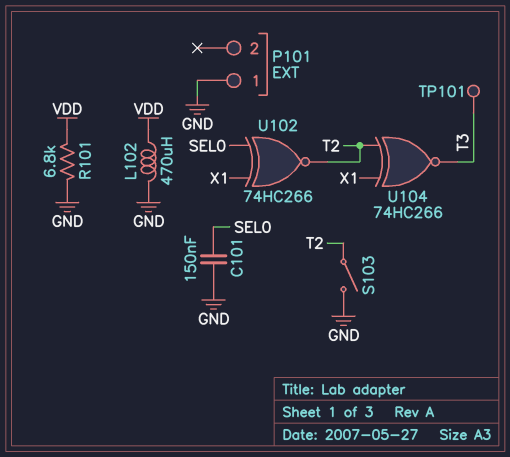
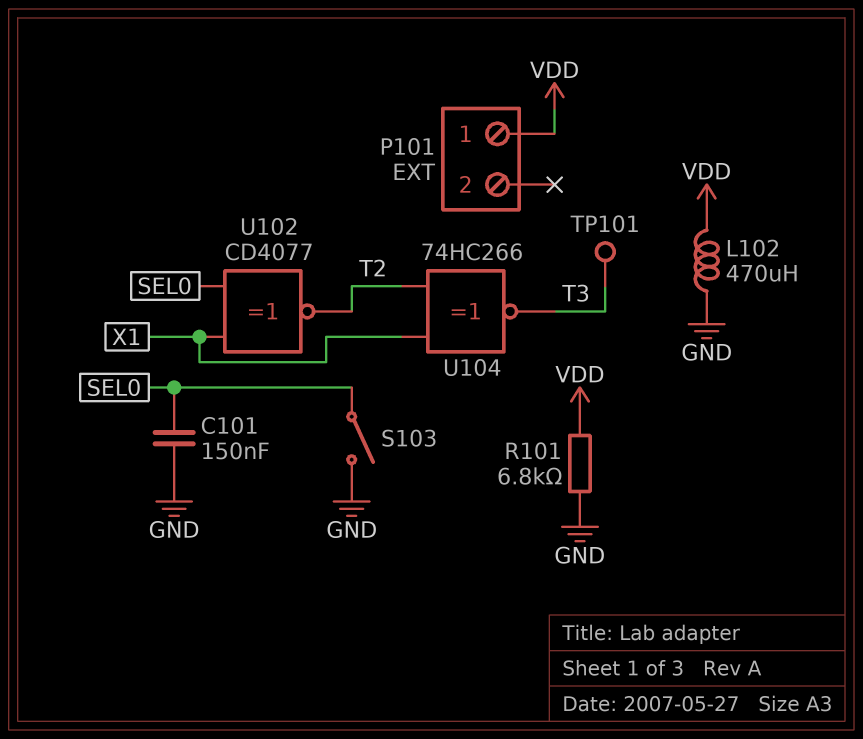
P101 pin 1: GND -> VDD
S103: switch (GND, T2) -> switch (GND, SEL0)
U102: XNOR 74HC266 (in SEL0, in X1, out T2) -> XNOR CD4077 (in SEL0, in X1, out T2)

